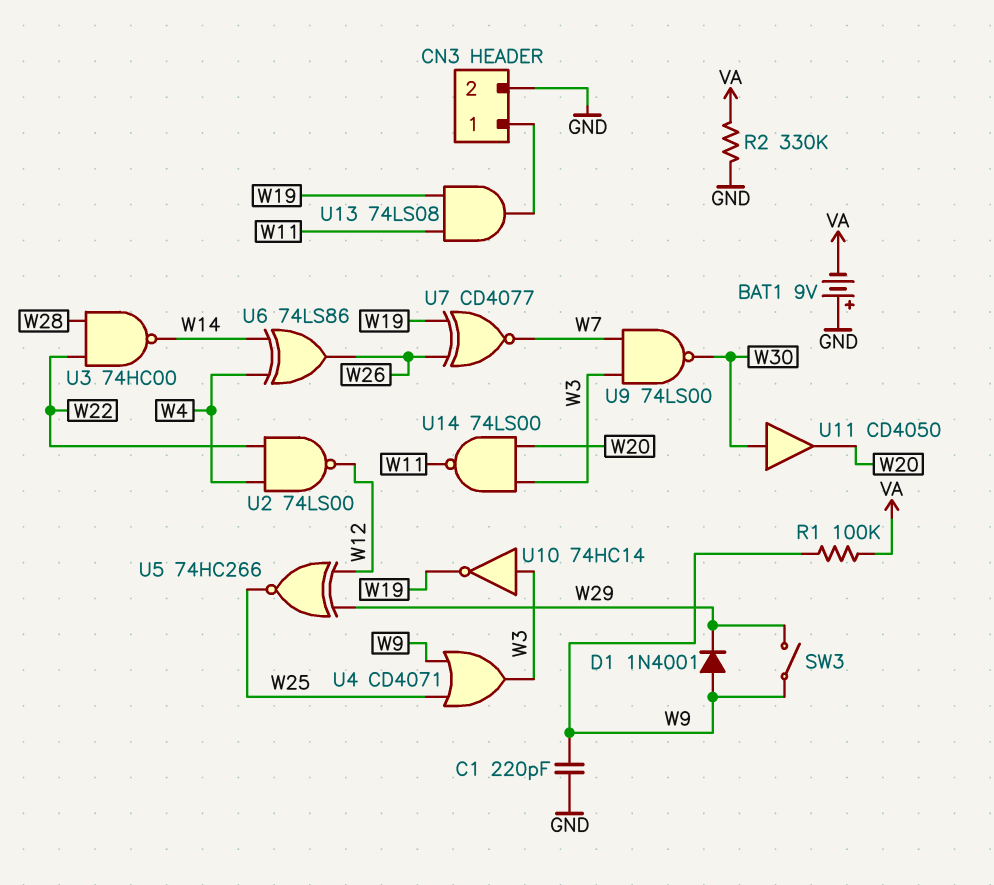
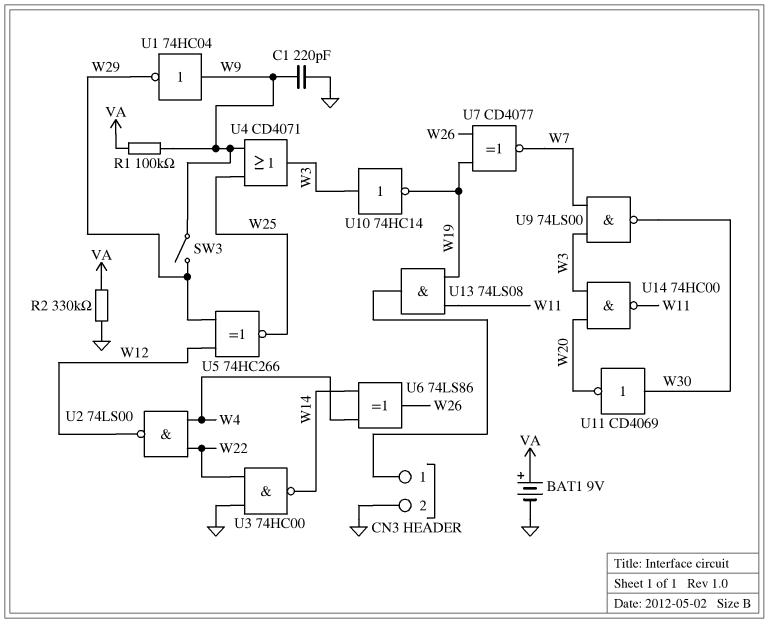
BAT1: 9V (plus GND, minus VA) -> 9V (plus VA, minus GND)
D1: diode 1N4001 (A W9, K W29) -> none
U1: none -> NOT 74HC04 (in W9, out W29)
U3: NAND 74HC00 (in W22, in W28, out W14) -> NAND 74HC00 (in GND, in W22, out W14)
U11: buffer CD4050 (in W30, out W20) -> NOT CD4069 (in W30, out W20)
U14: NAND 74LS00 (in W3, in W20, out W11) -> NAND 74HC00 (in W3, in W20, out W11)

